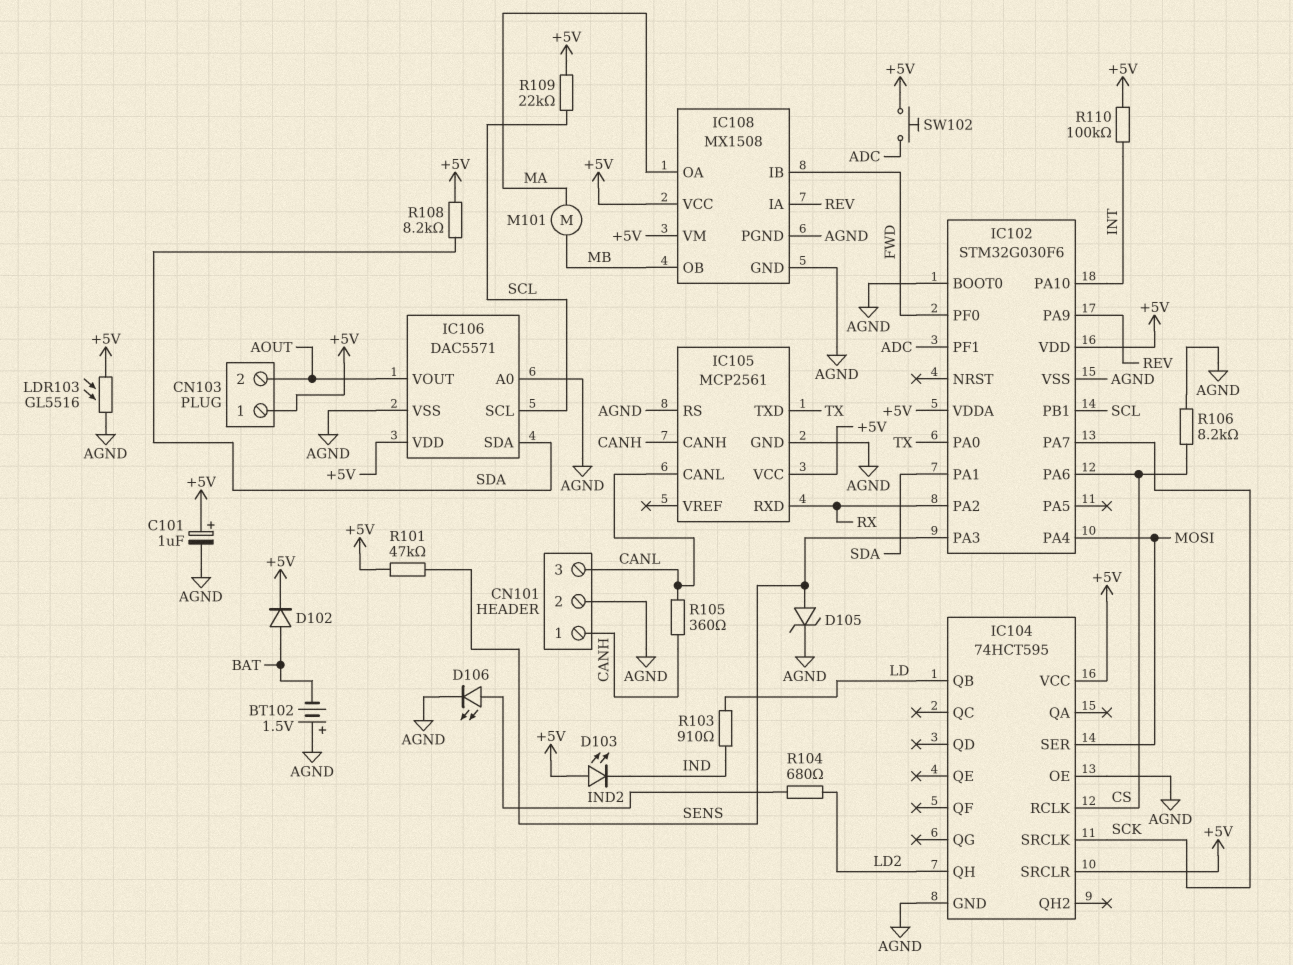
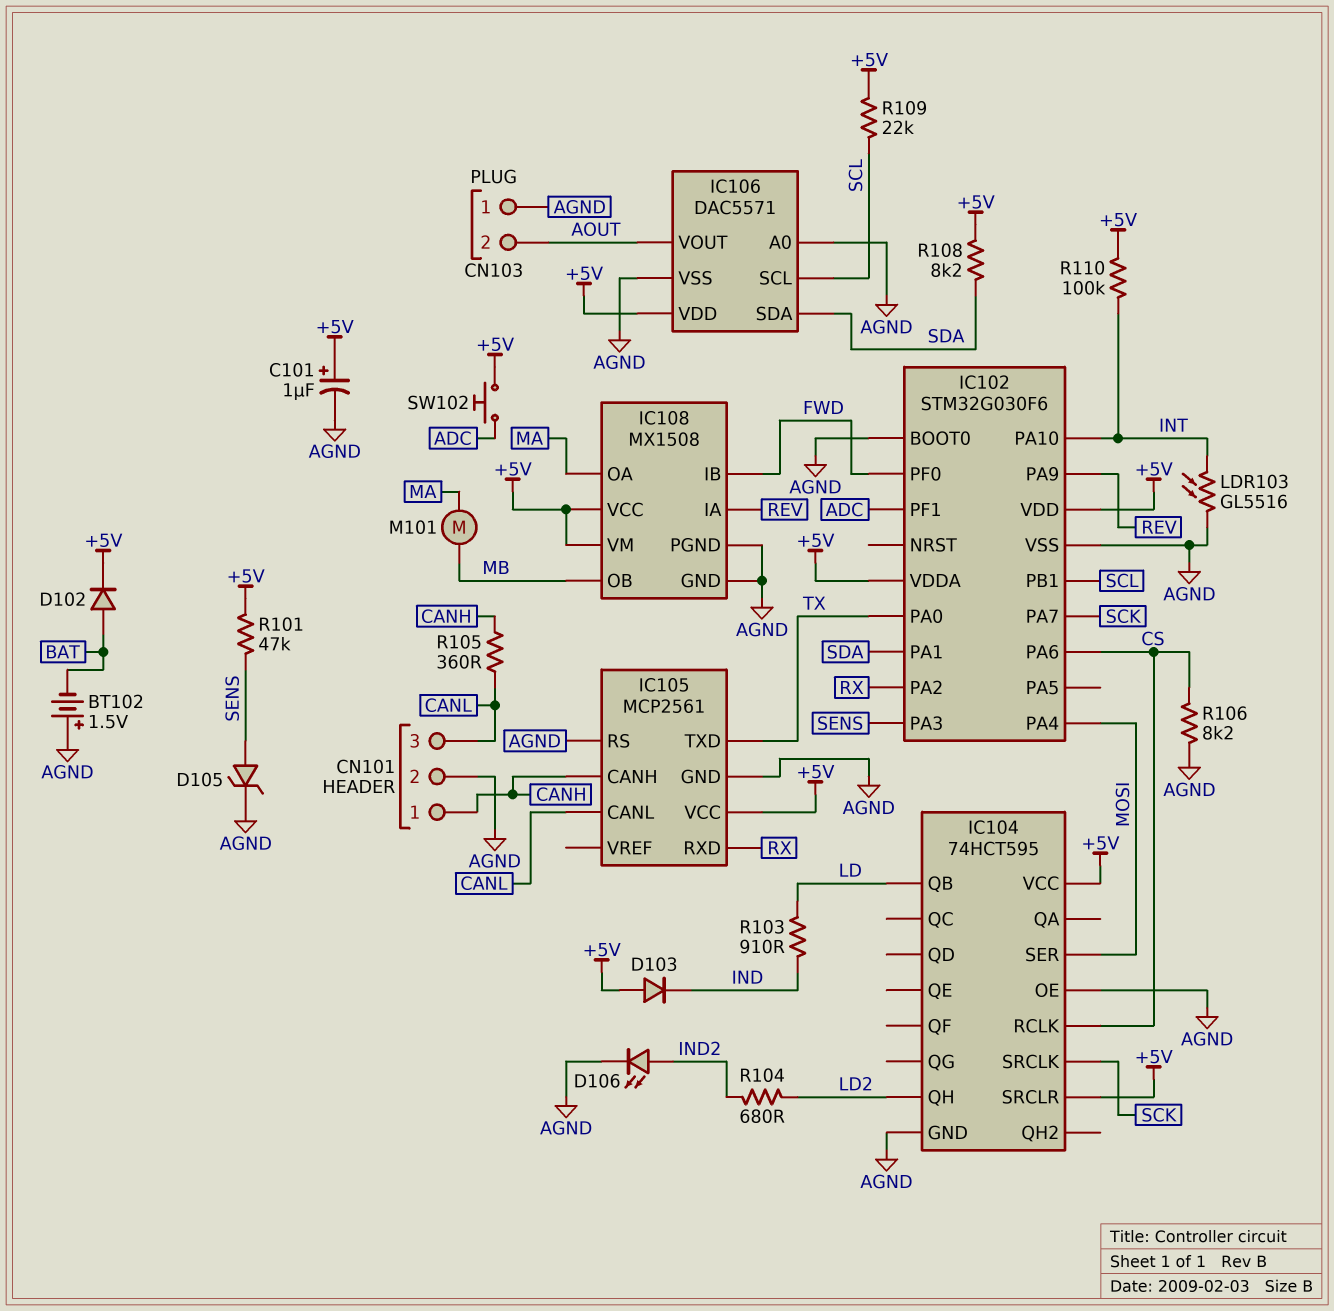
CN103 pin 1: +5V -> AGND
D103: LED (A +5V, K IND) -> diode (A +5V, K IND)
LDR103: GL5516 (+5V, AGND) -> GL5516 (AGND, INT)

